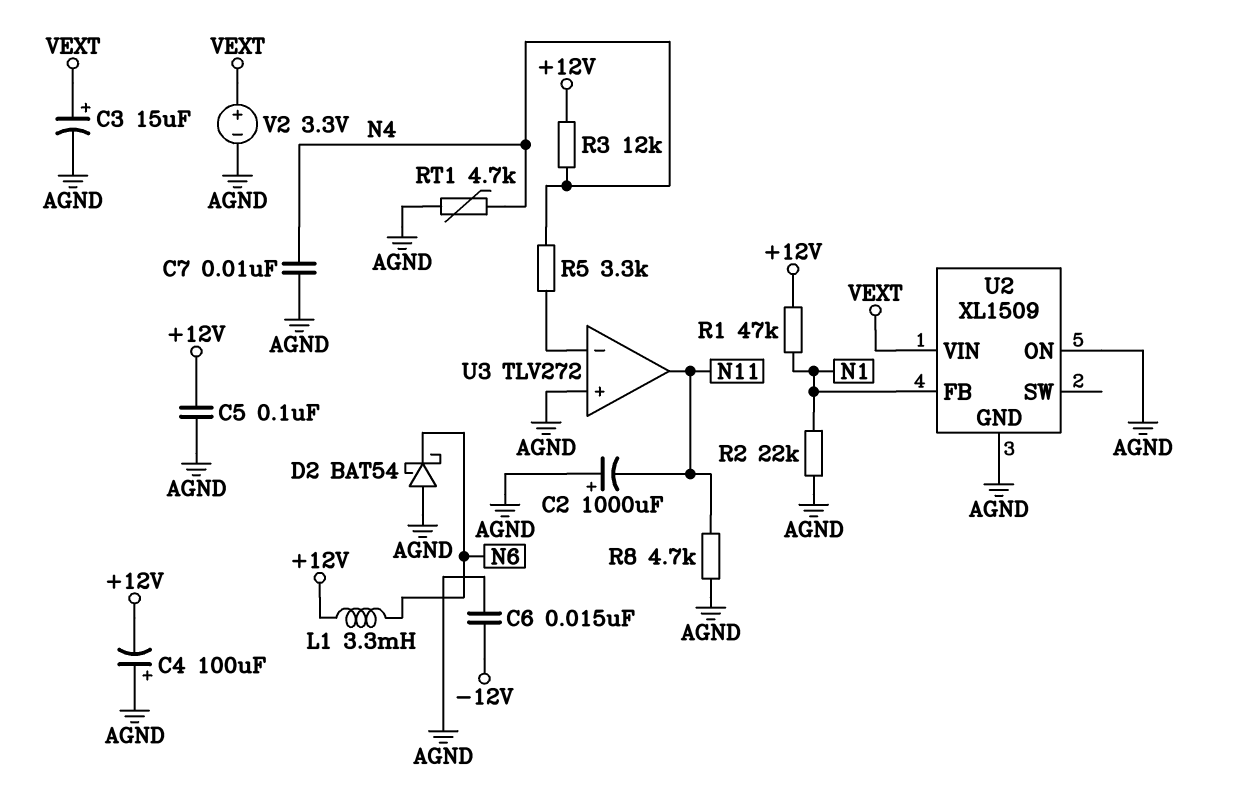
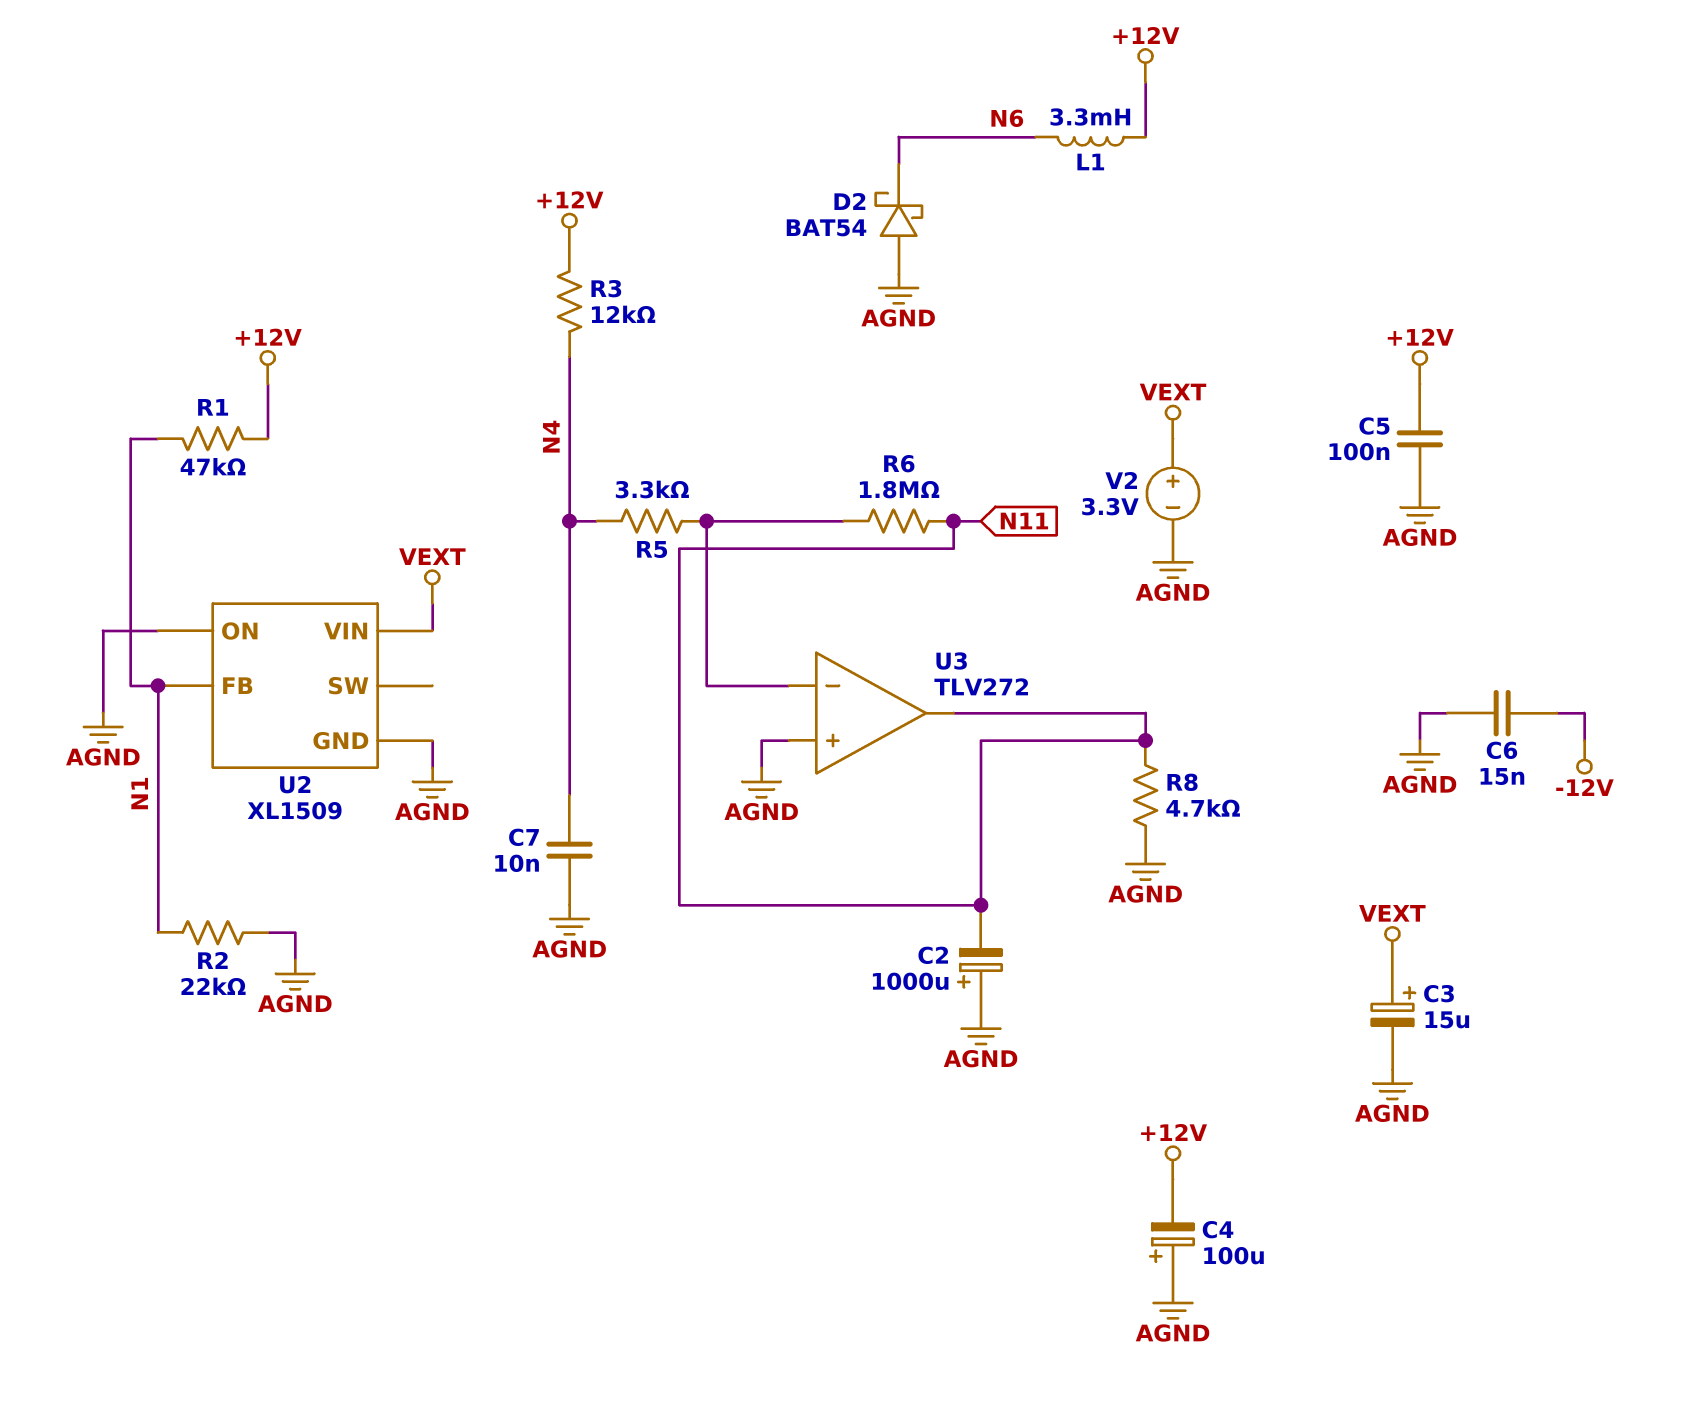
R6: none -> 1.8M (N11, U3/in-)
RT1: 4.7k (AGND, N4) -> none

